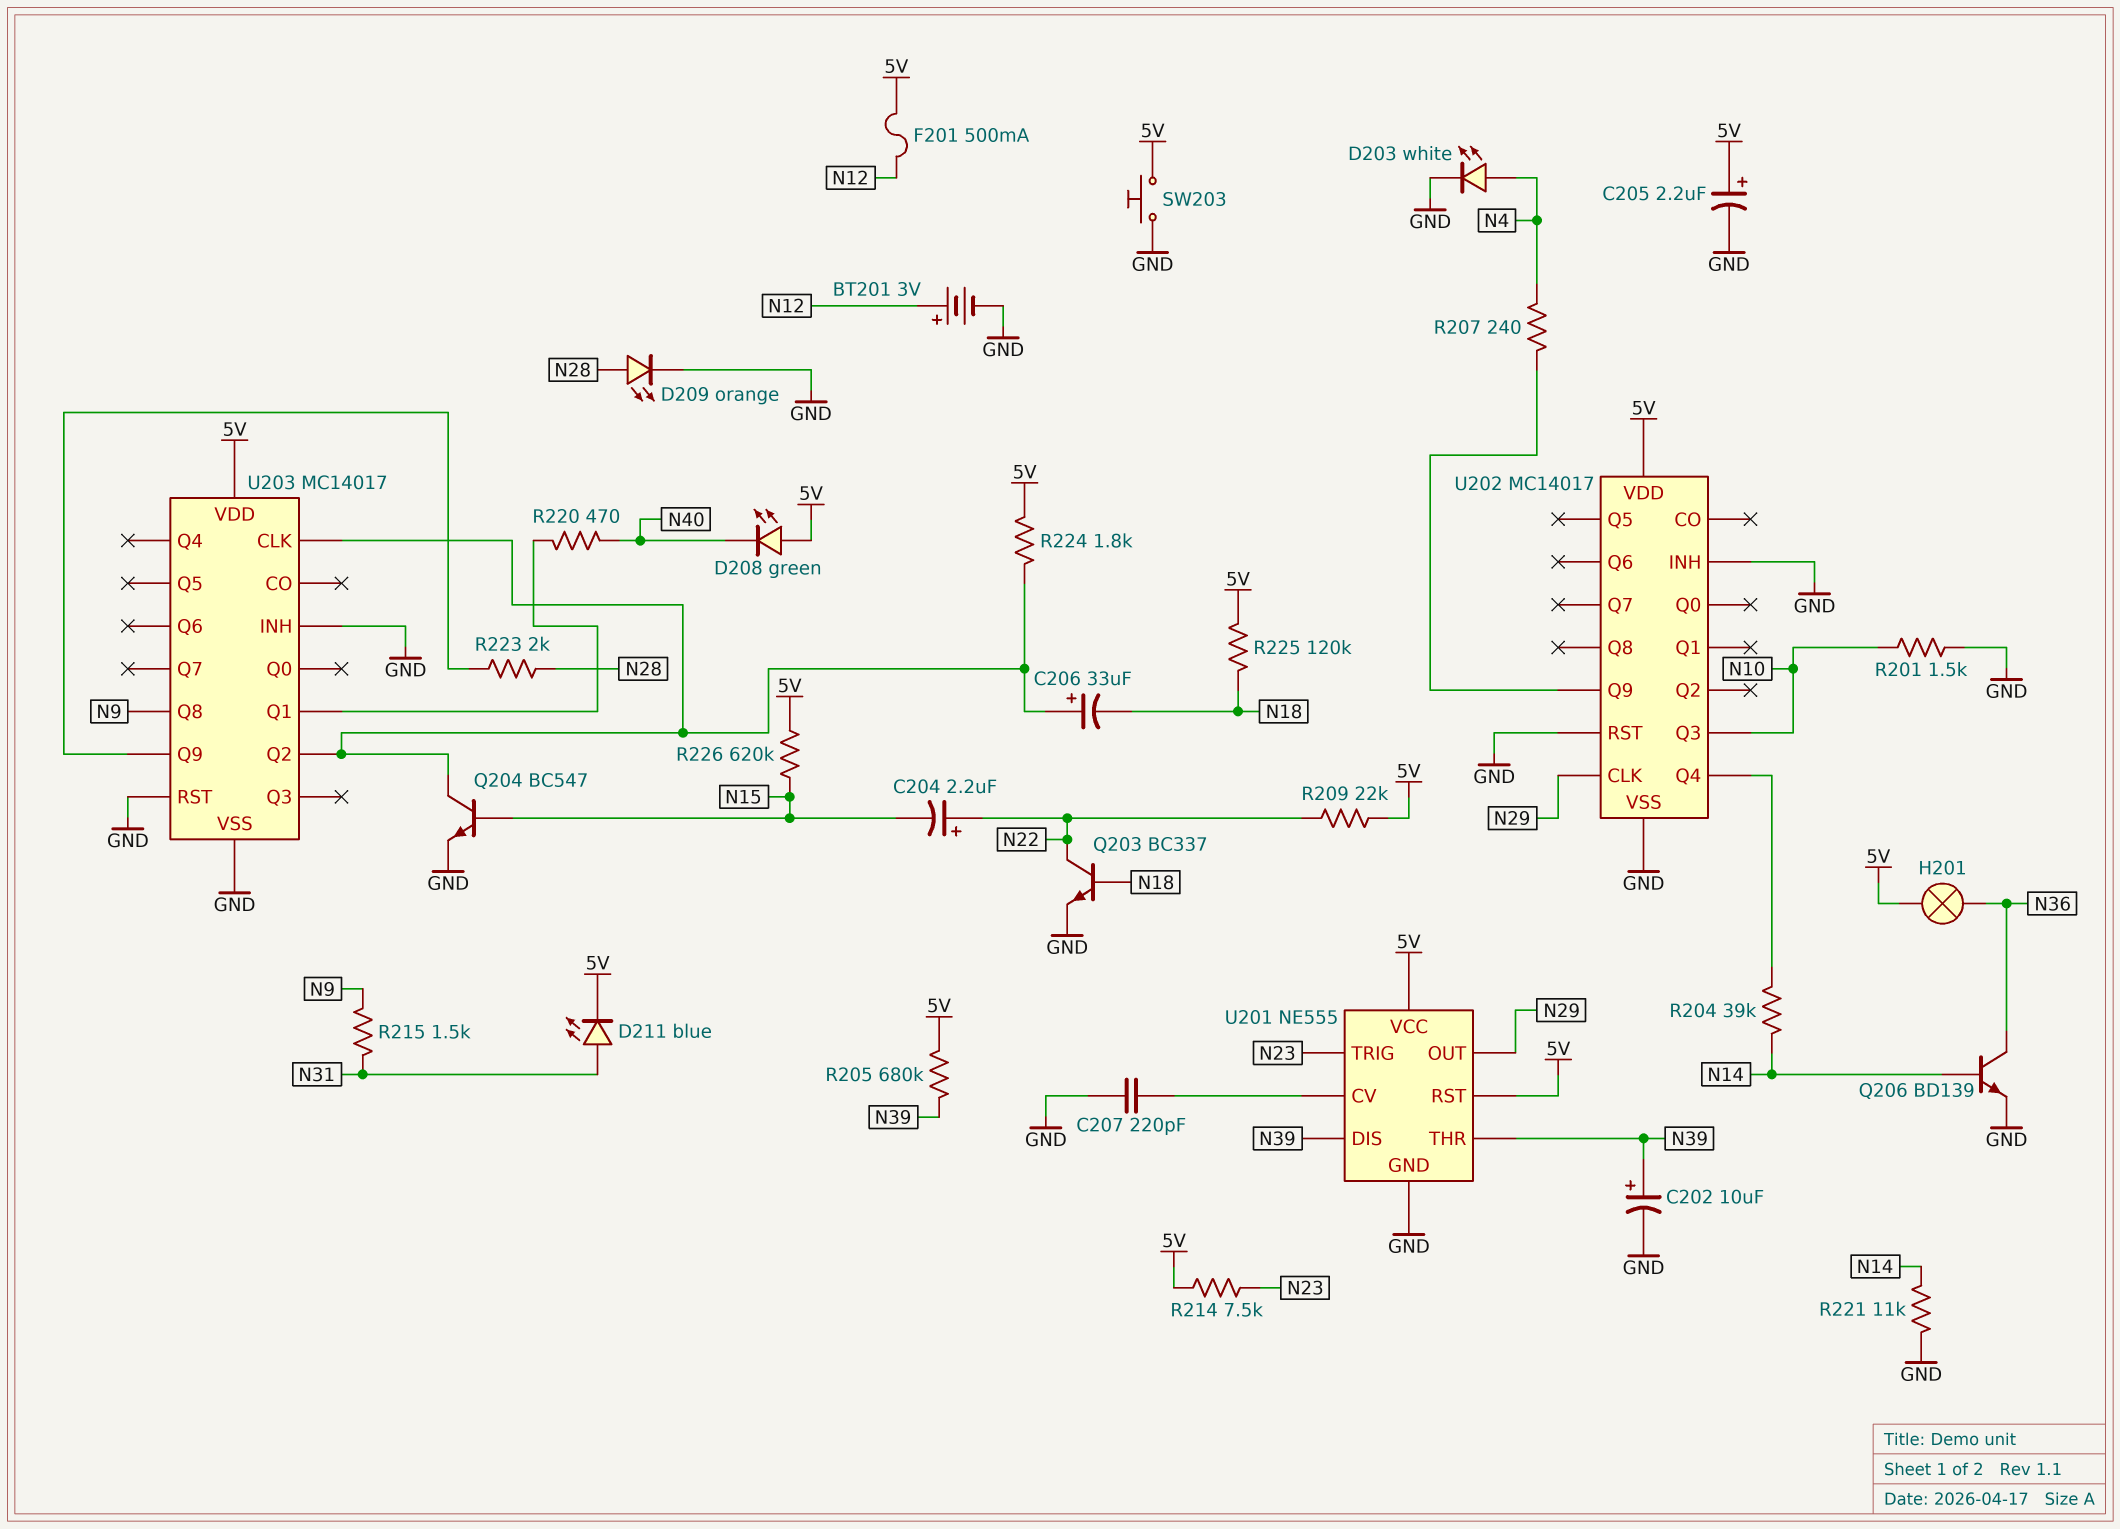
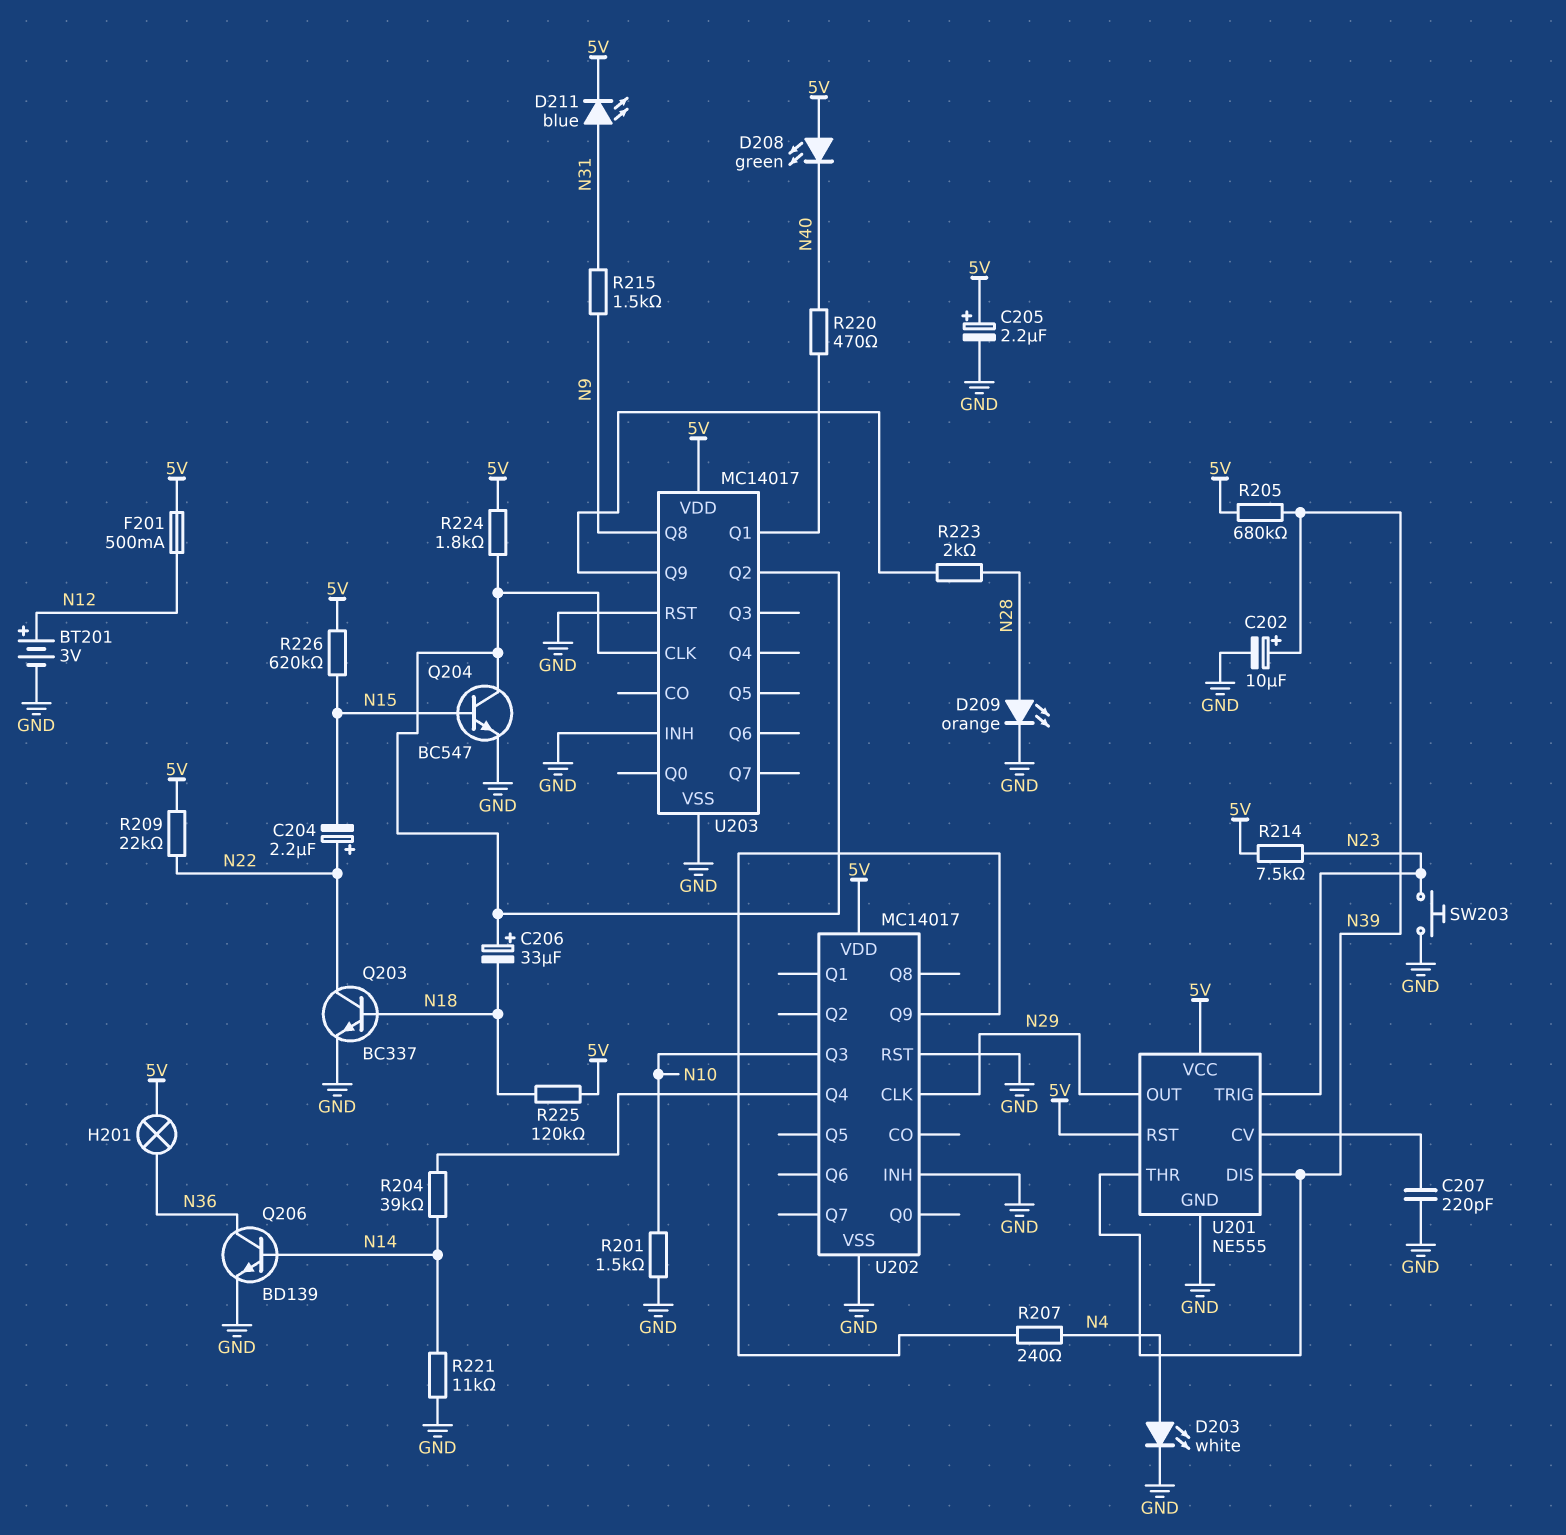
SW203: button (5V, GND) -> button (GND, N23)

